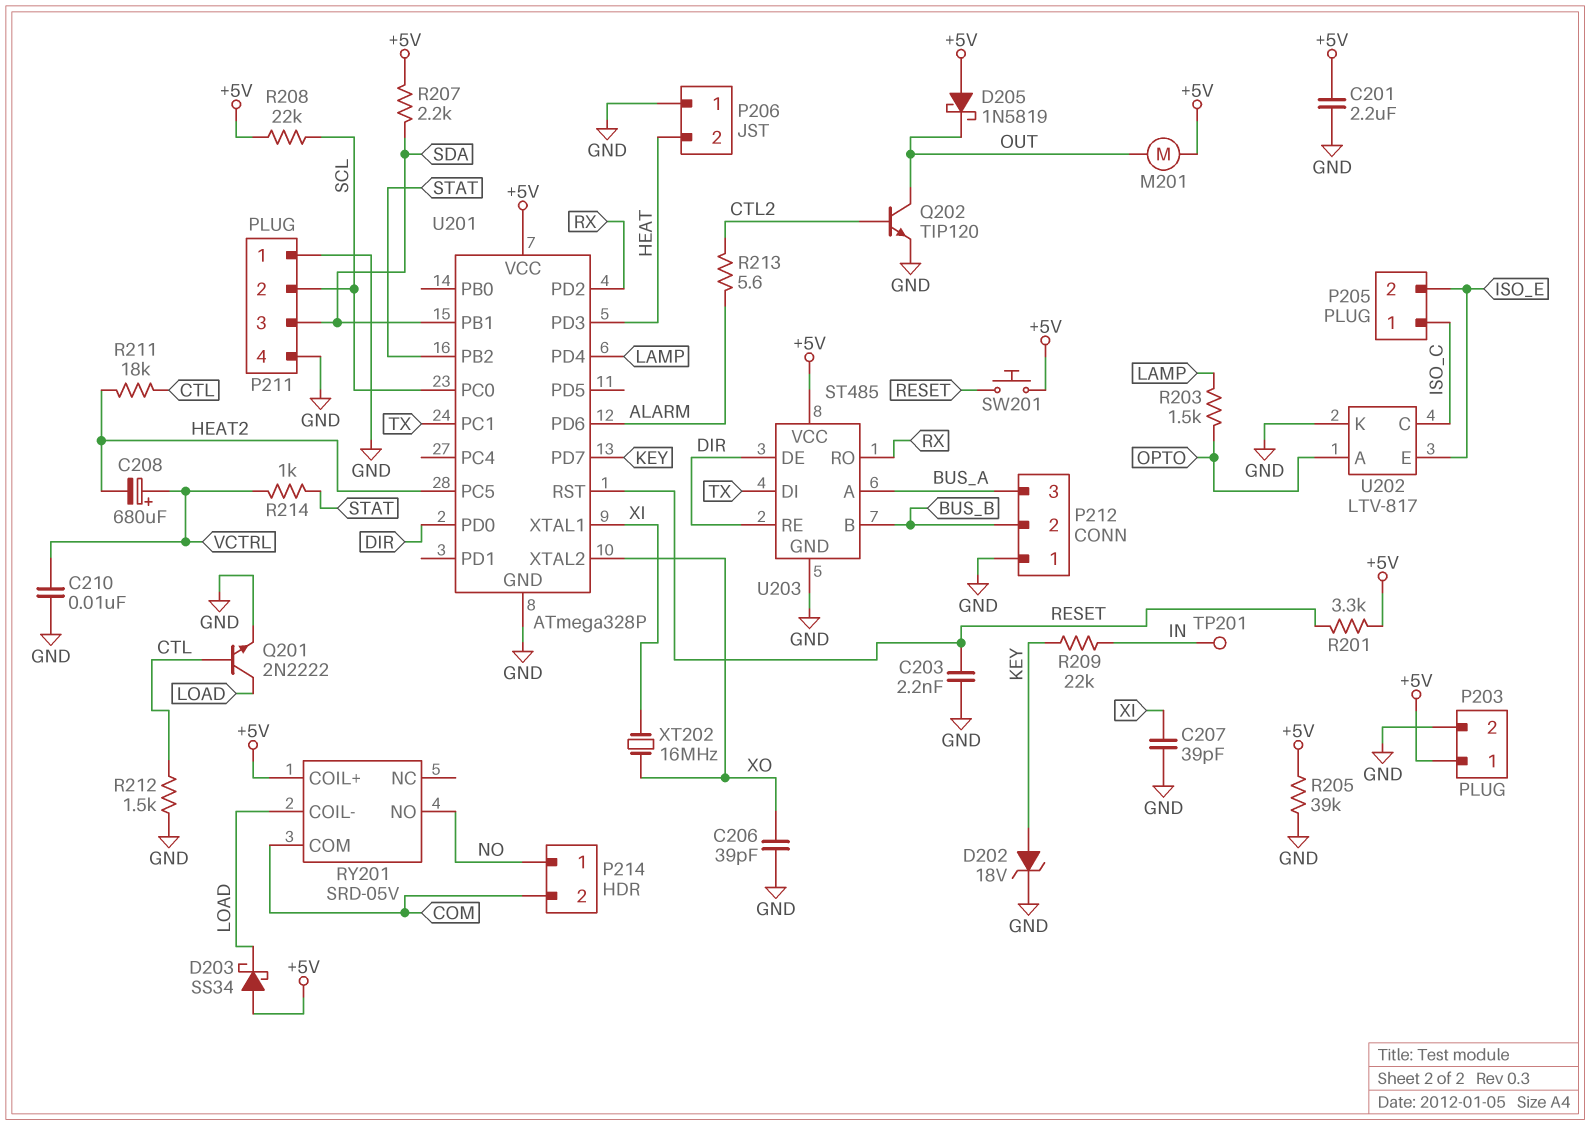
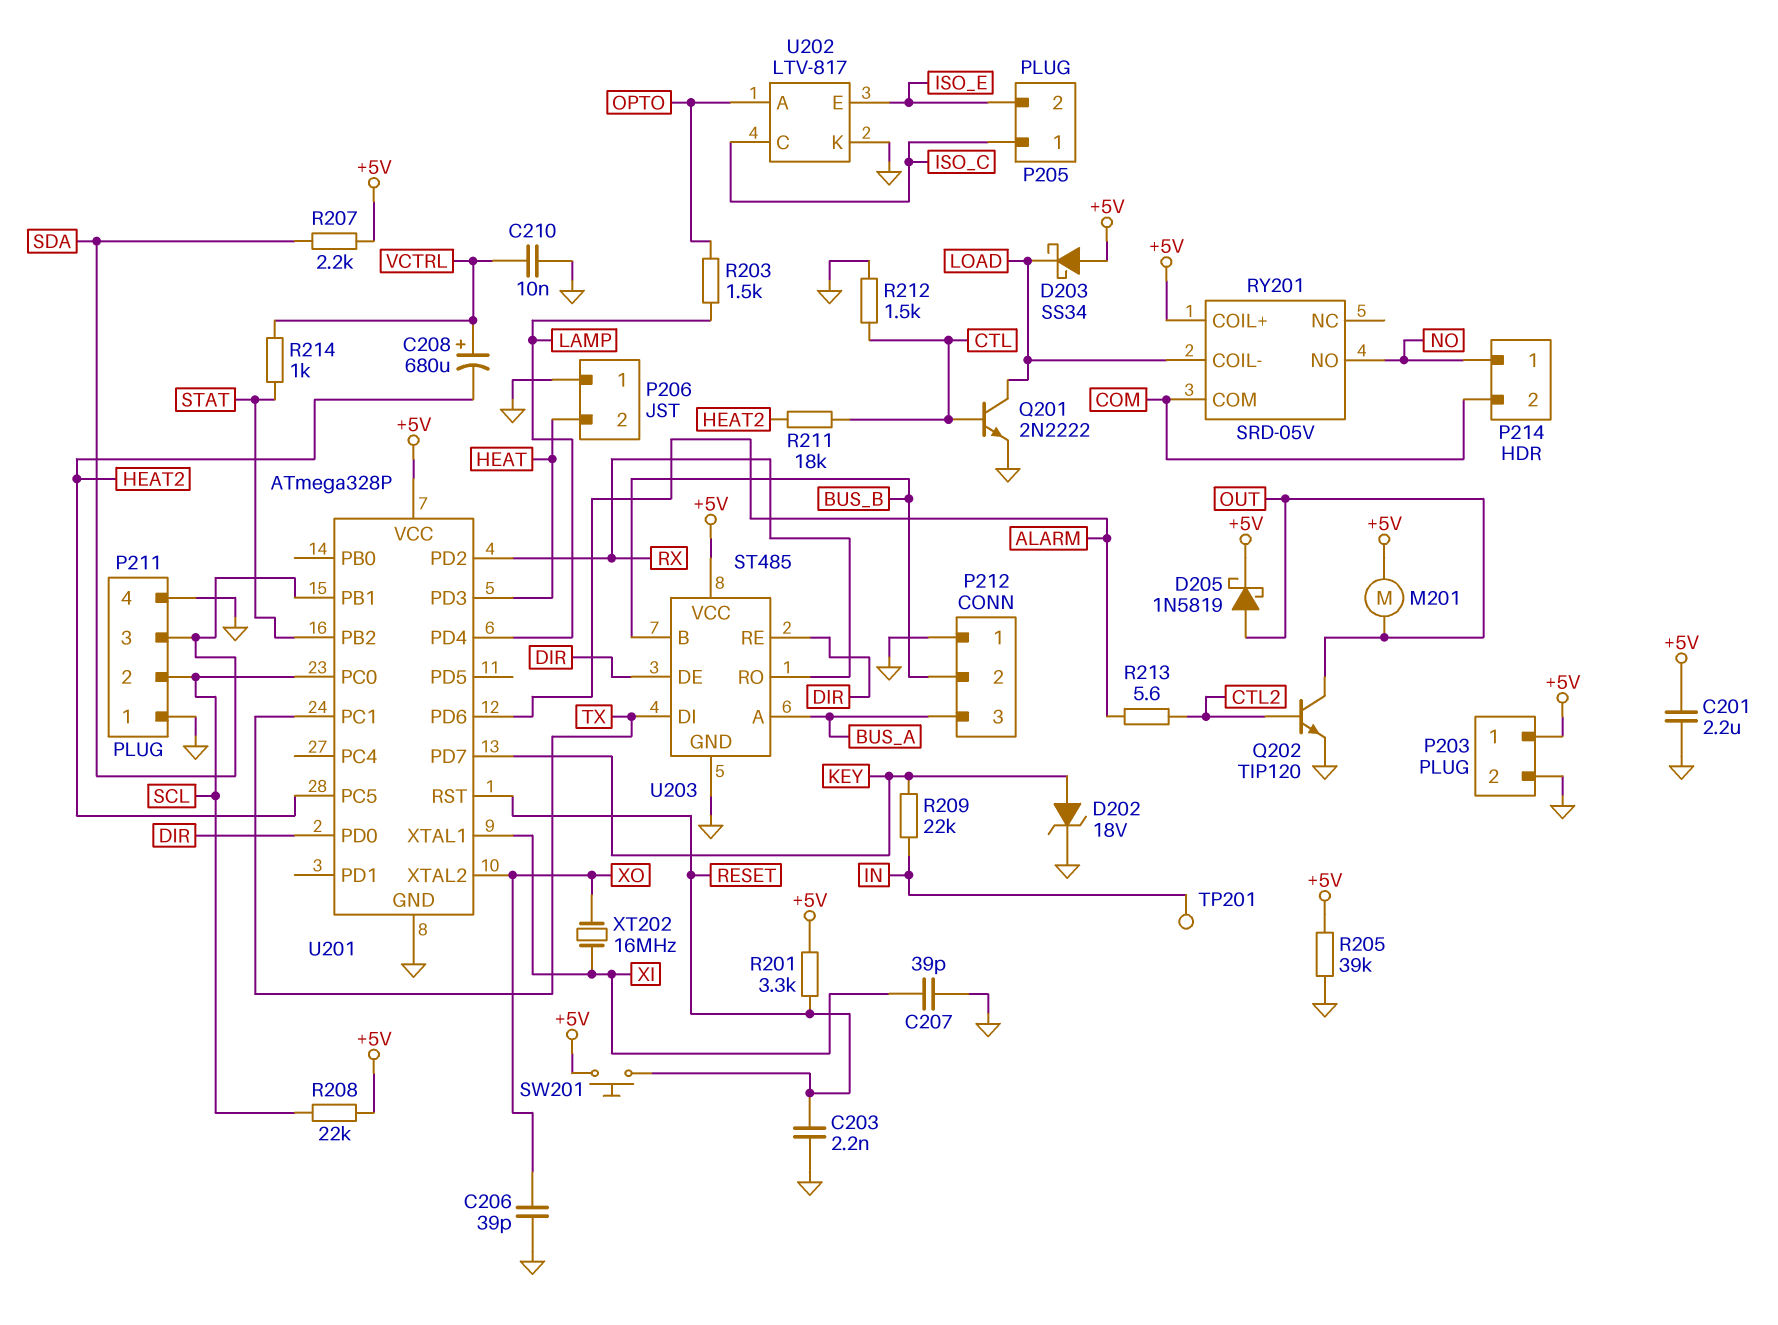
D205: schottky 1N5819 (A +5V, K OUT) -> schottky 1N5819 (A OUT, K +5V)

